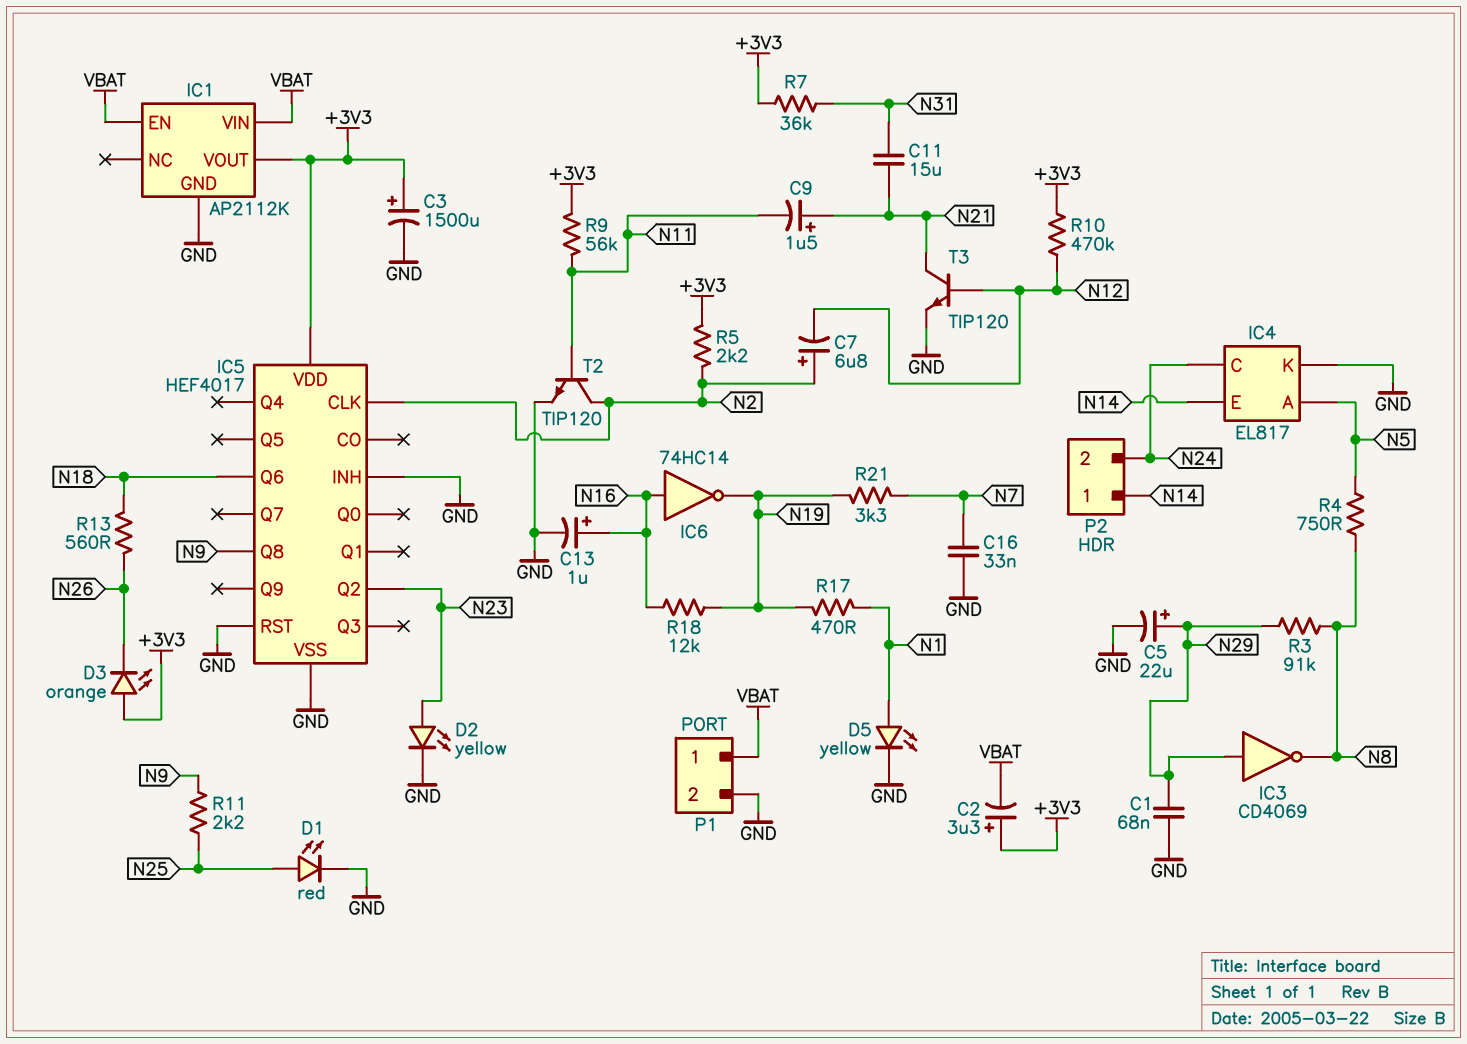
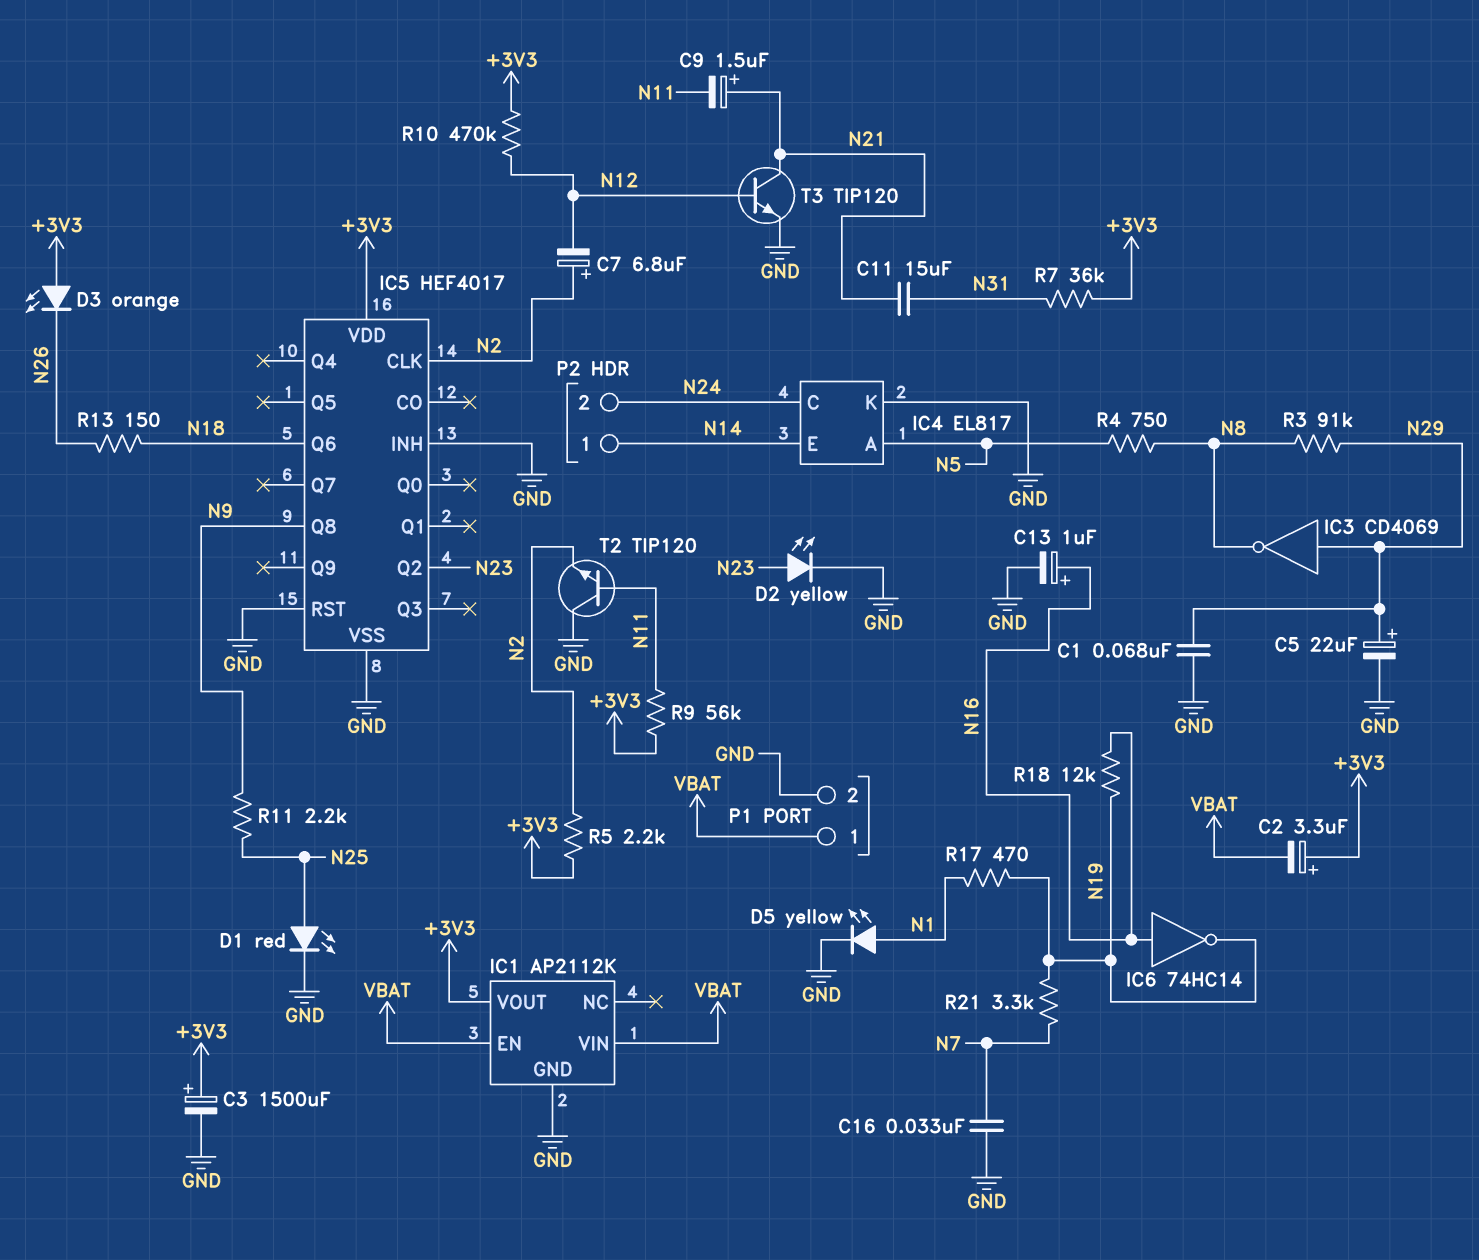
R13: 560 (N18, N26) -> 150 (N18, N26)
T2: NPN TIP120 (B N11, C N2, E GND) -> NPN TIP120 (B N11, C GND, E N2)

